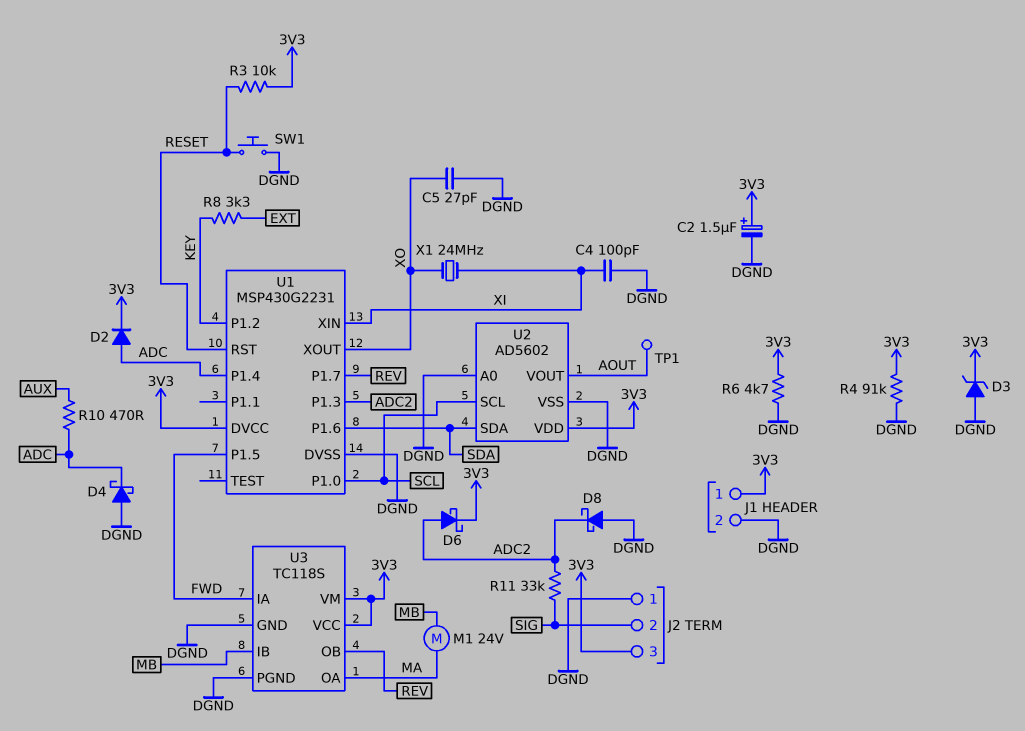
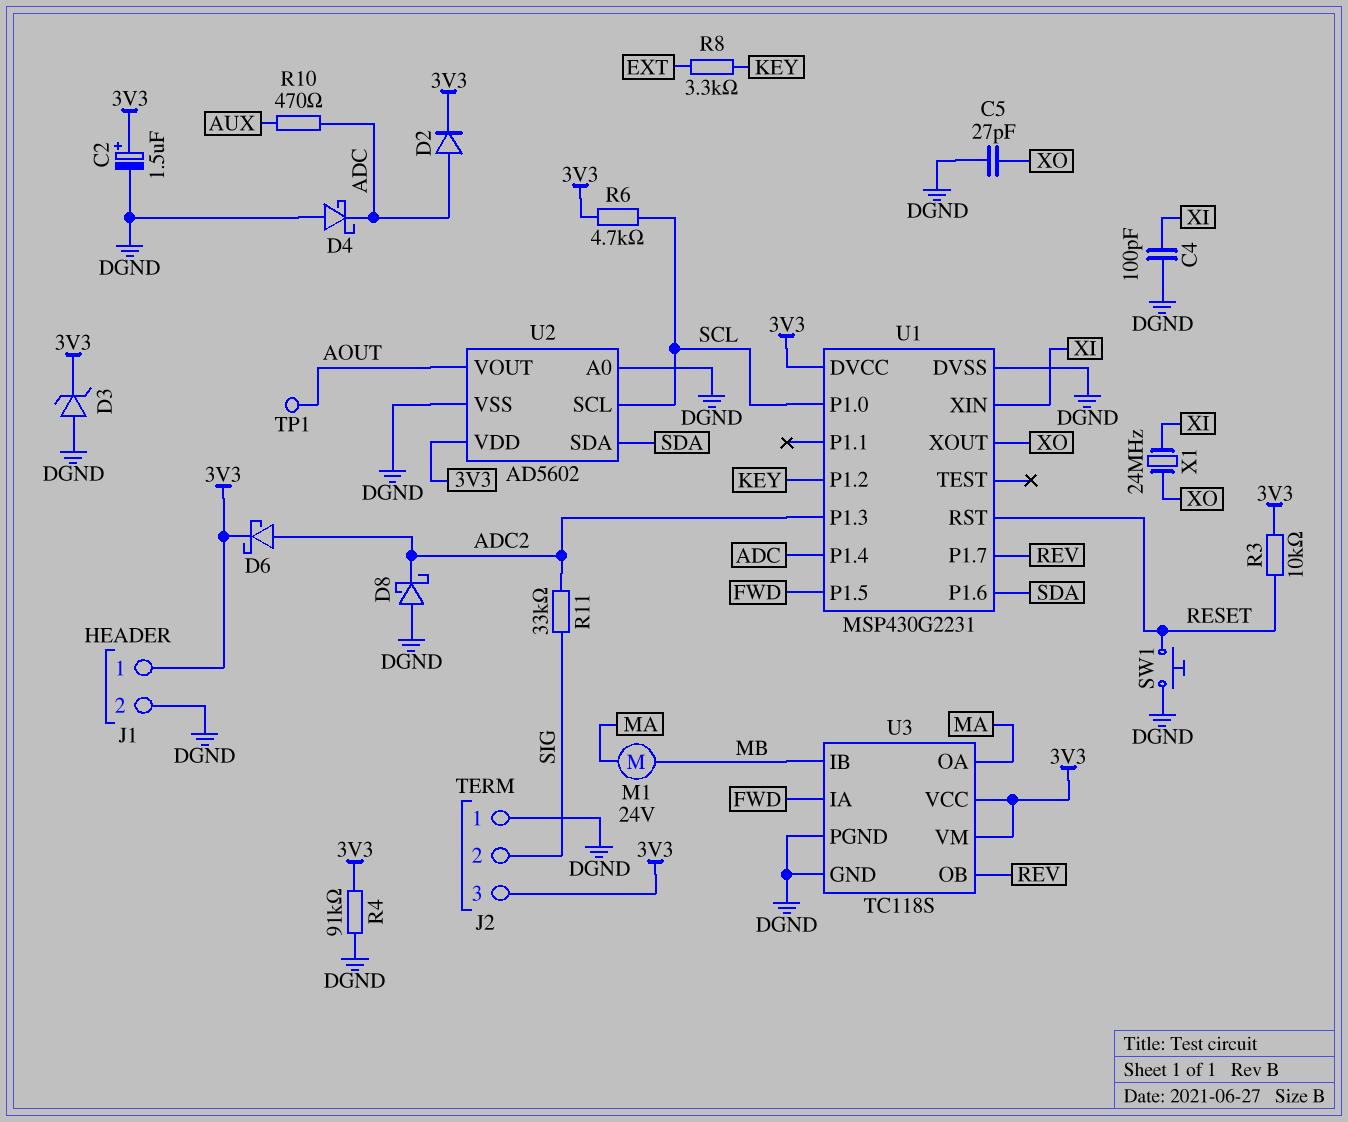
R6: 4.7k (3V3, DGND) -> 4.7k (3V3, SCL)

